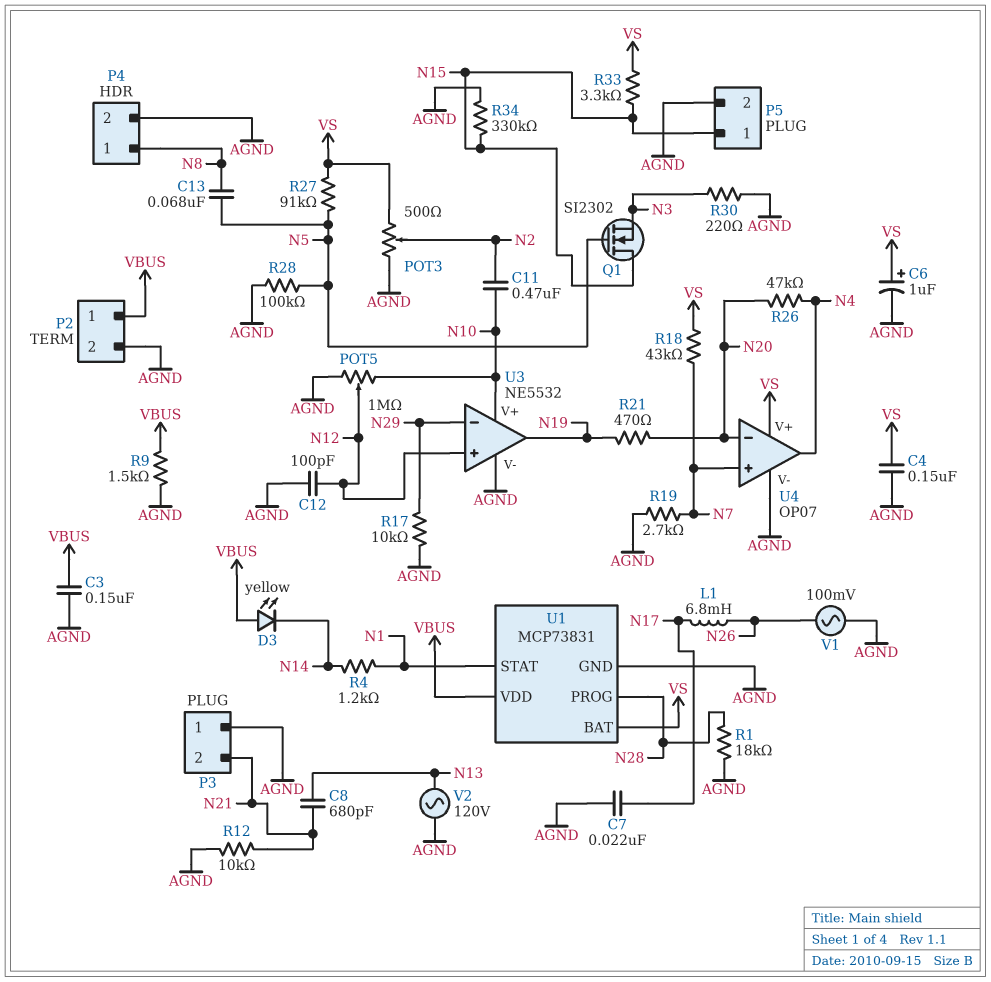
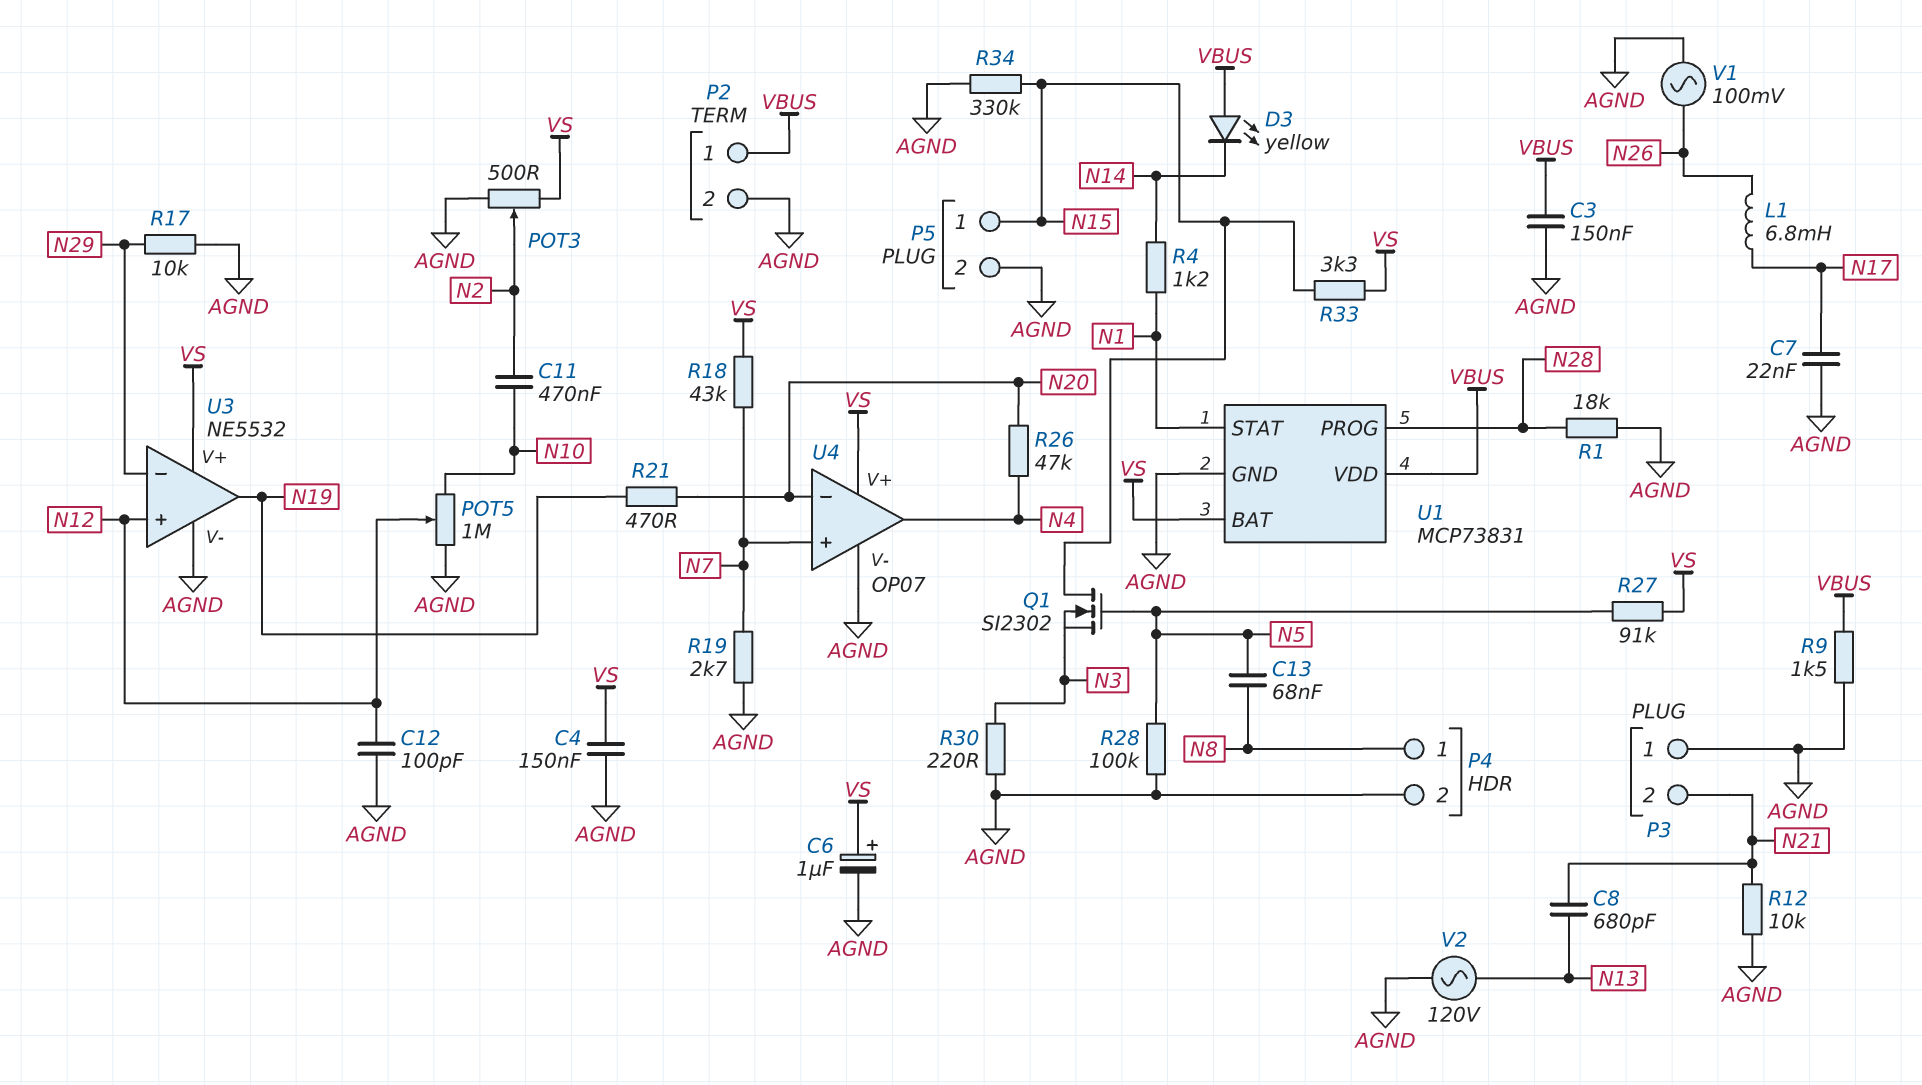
U3 pin V+: N10 -> VS

